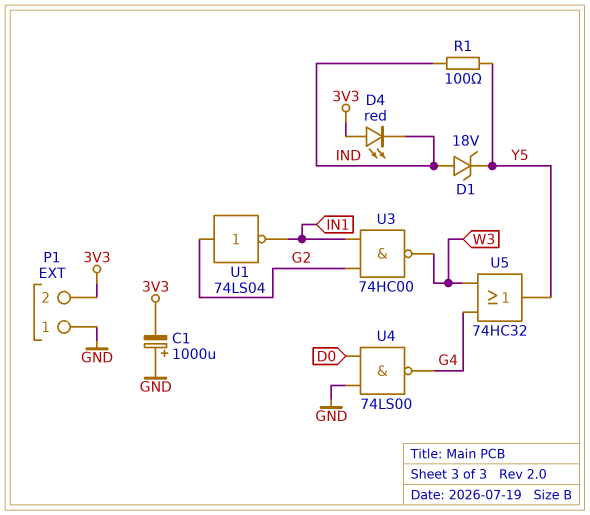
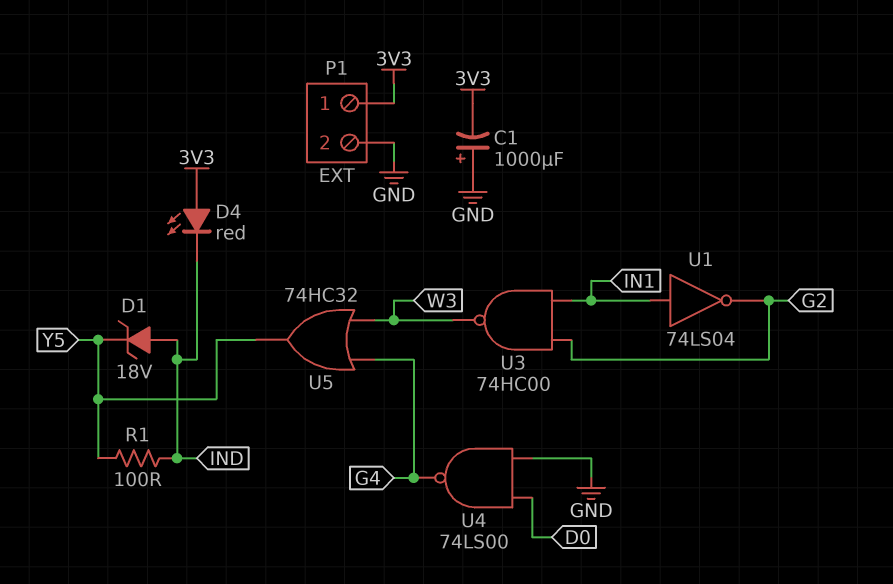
P1 pin 1: GND -> 3V3
P1 pin 2: 3V3 -> GND
U1: NOT 74LS04 (in G2, out IN1) -> NOT 74LS04 (in IN1, out G2)

